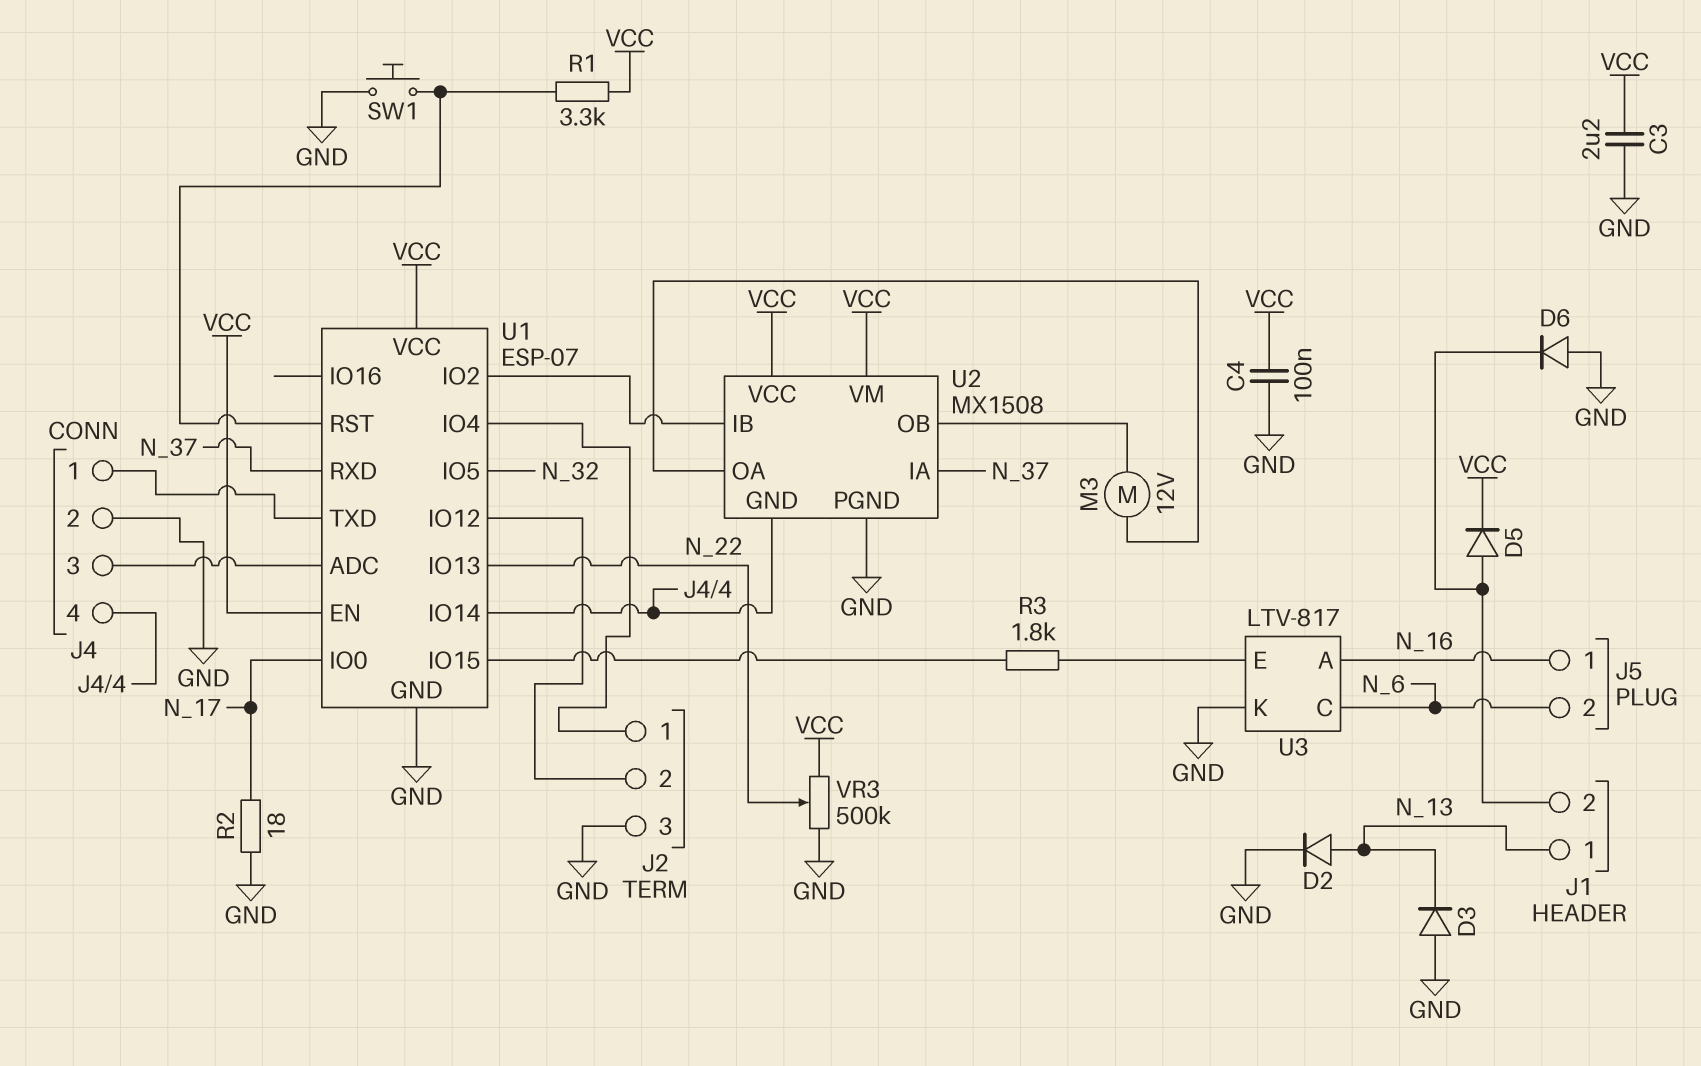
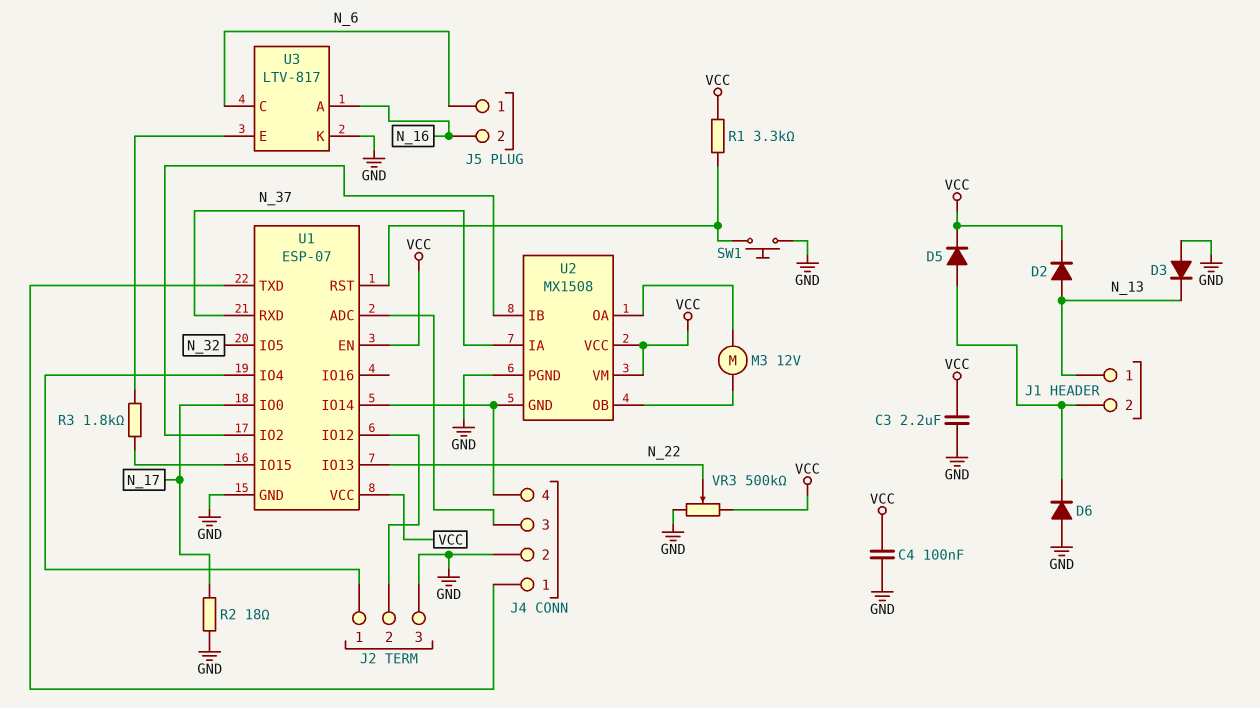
D2: diode (A N_13, K GND) -> diode (A N_13, K VCC)
J5 pin 1: N_16 -> N_6
J5 pin 2: N_6 -> N_16

